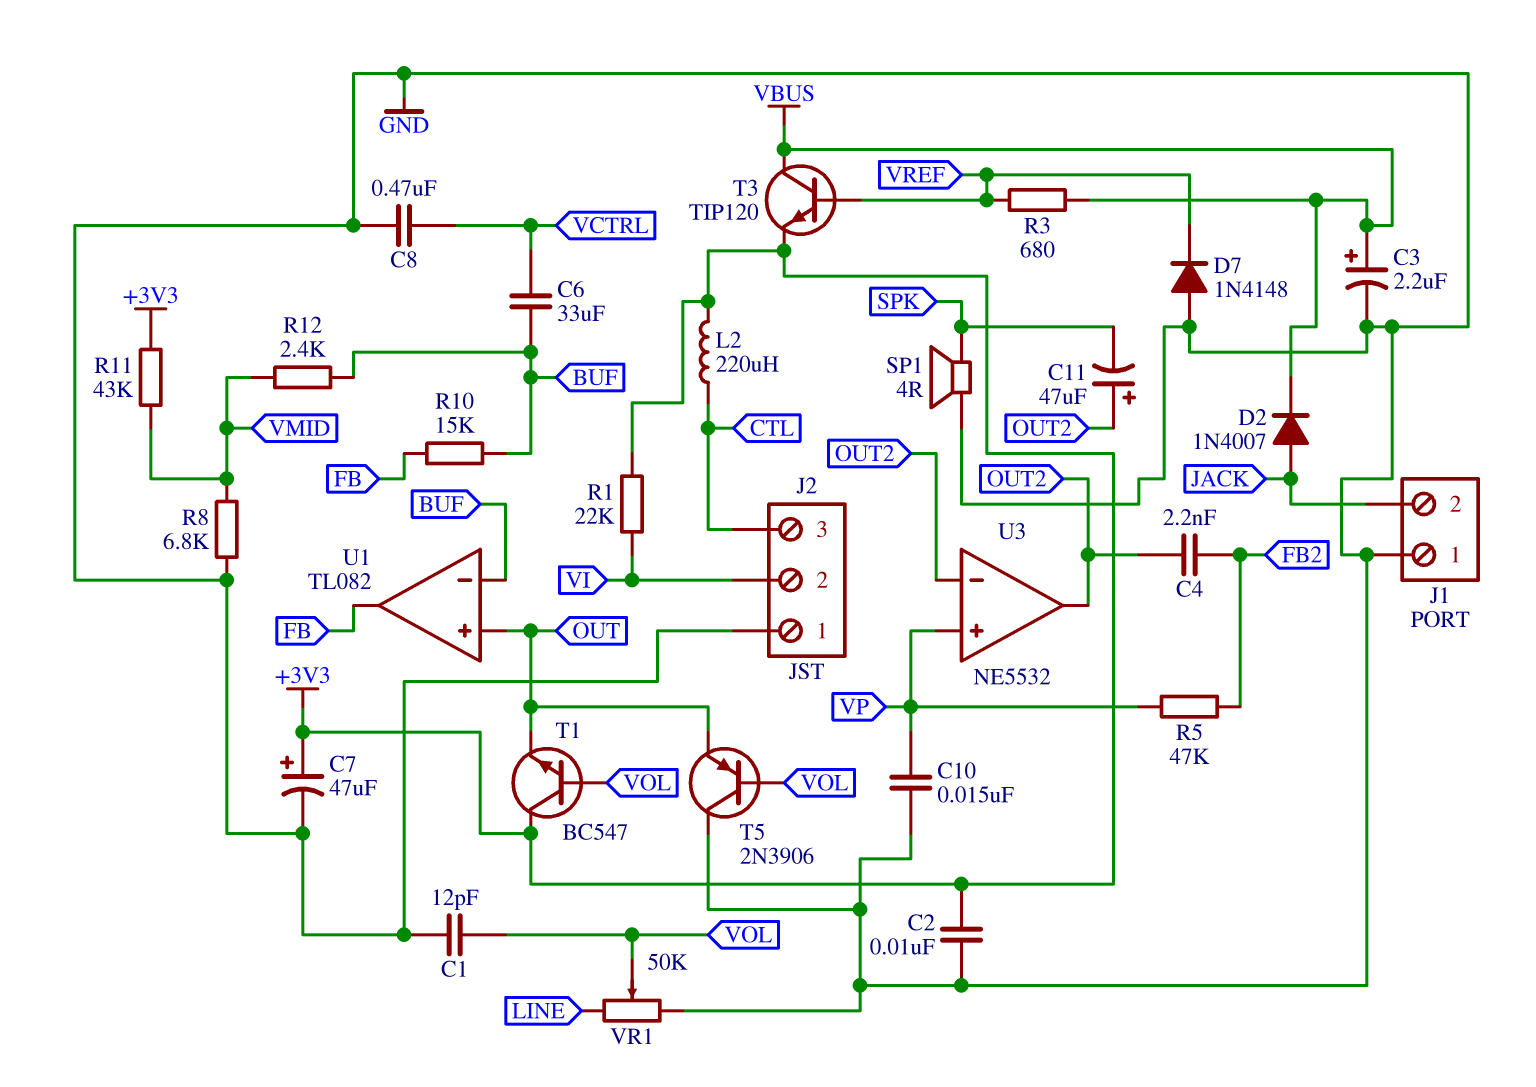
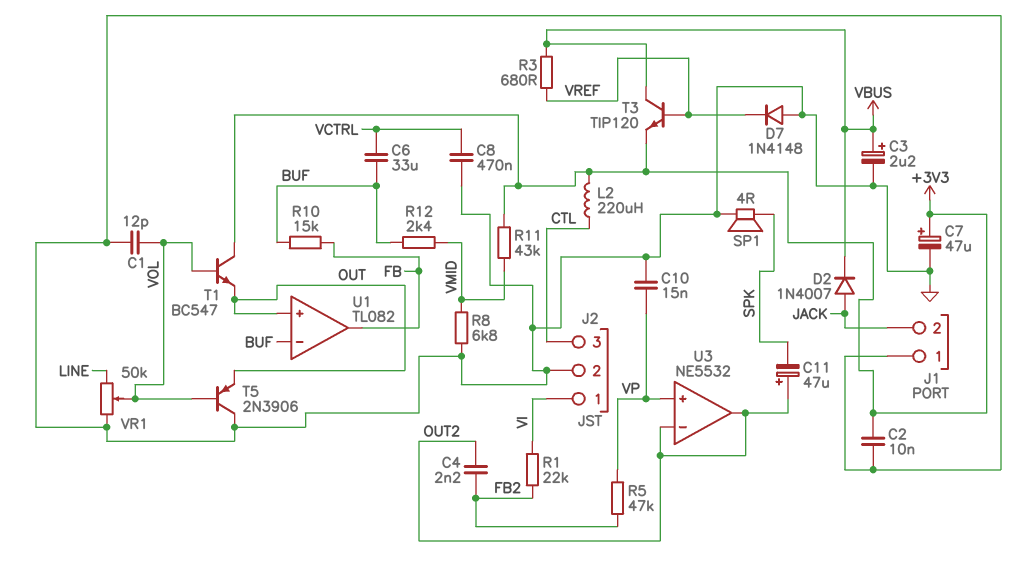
J2 pin 1: GND -> VI
J2 pin 2: VI -> GND
R1: 22k (+3V3, VI) -> 22k (FB2, VI)

